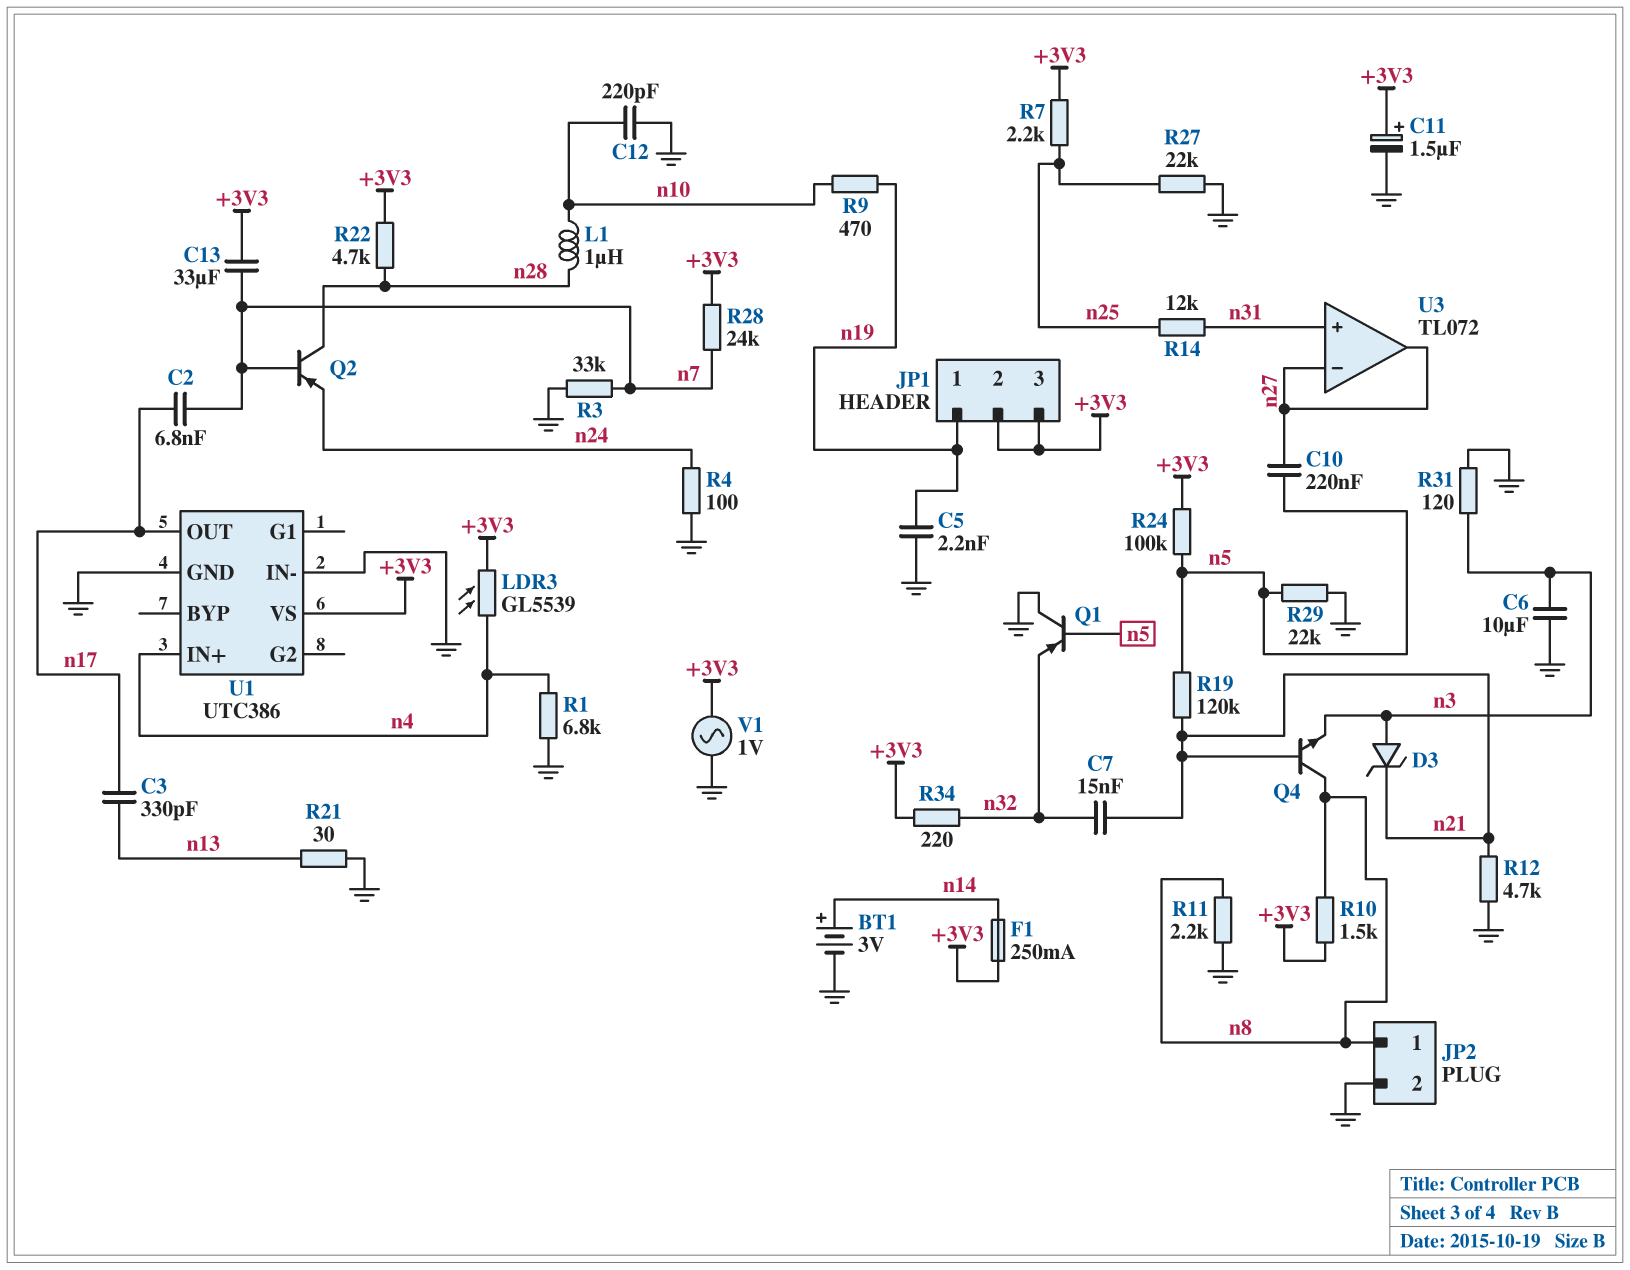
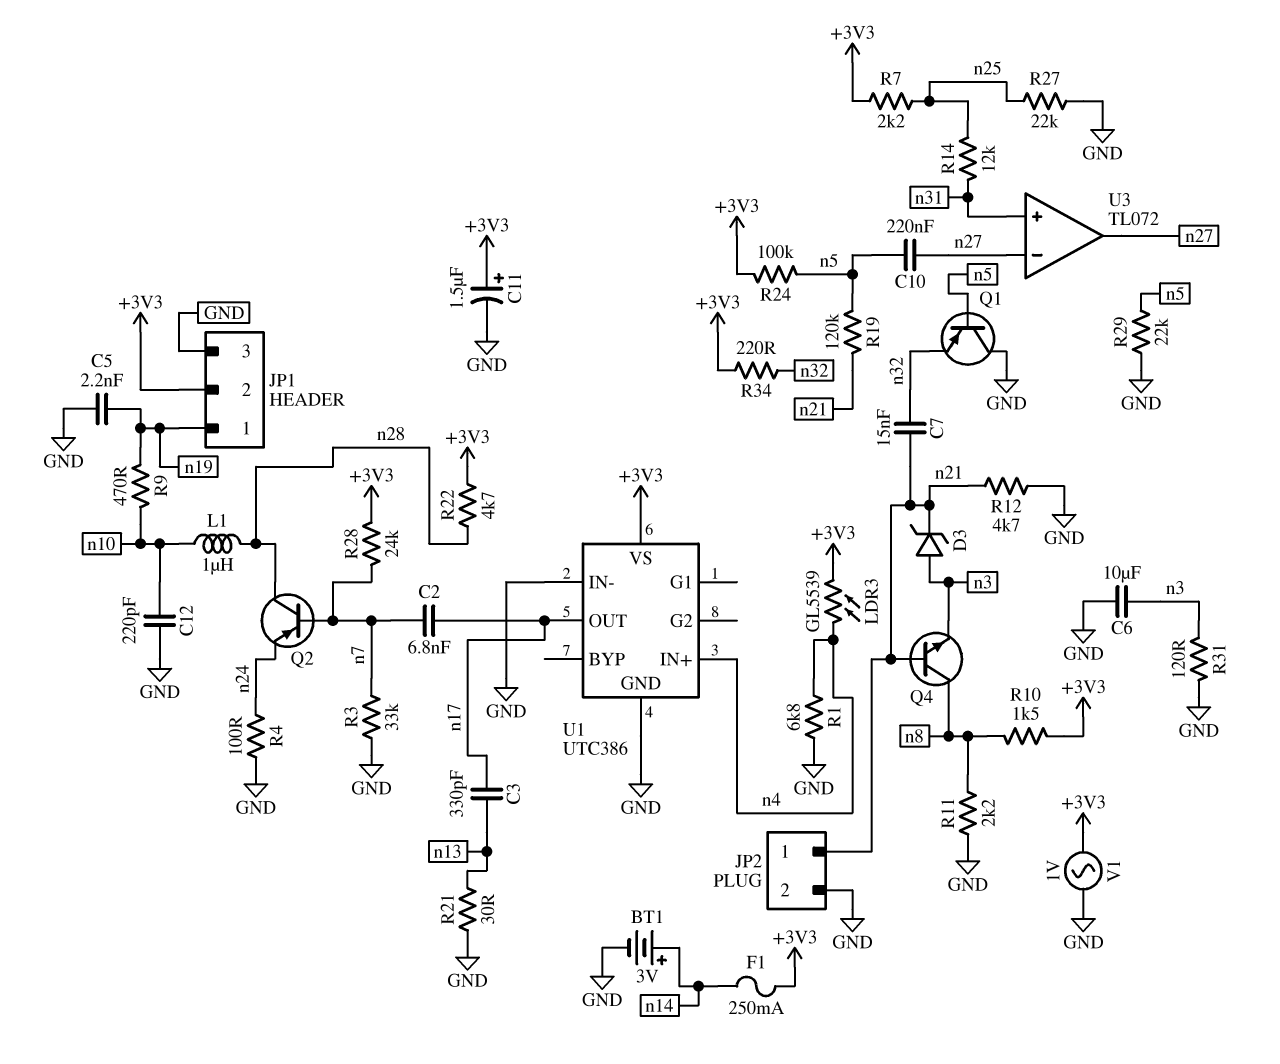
C13: 33uF (+3V3, n7) -> none
JP1 pin 3: +3V3 -> GND
JP2 pin 1: n8 -> n21

